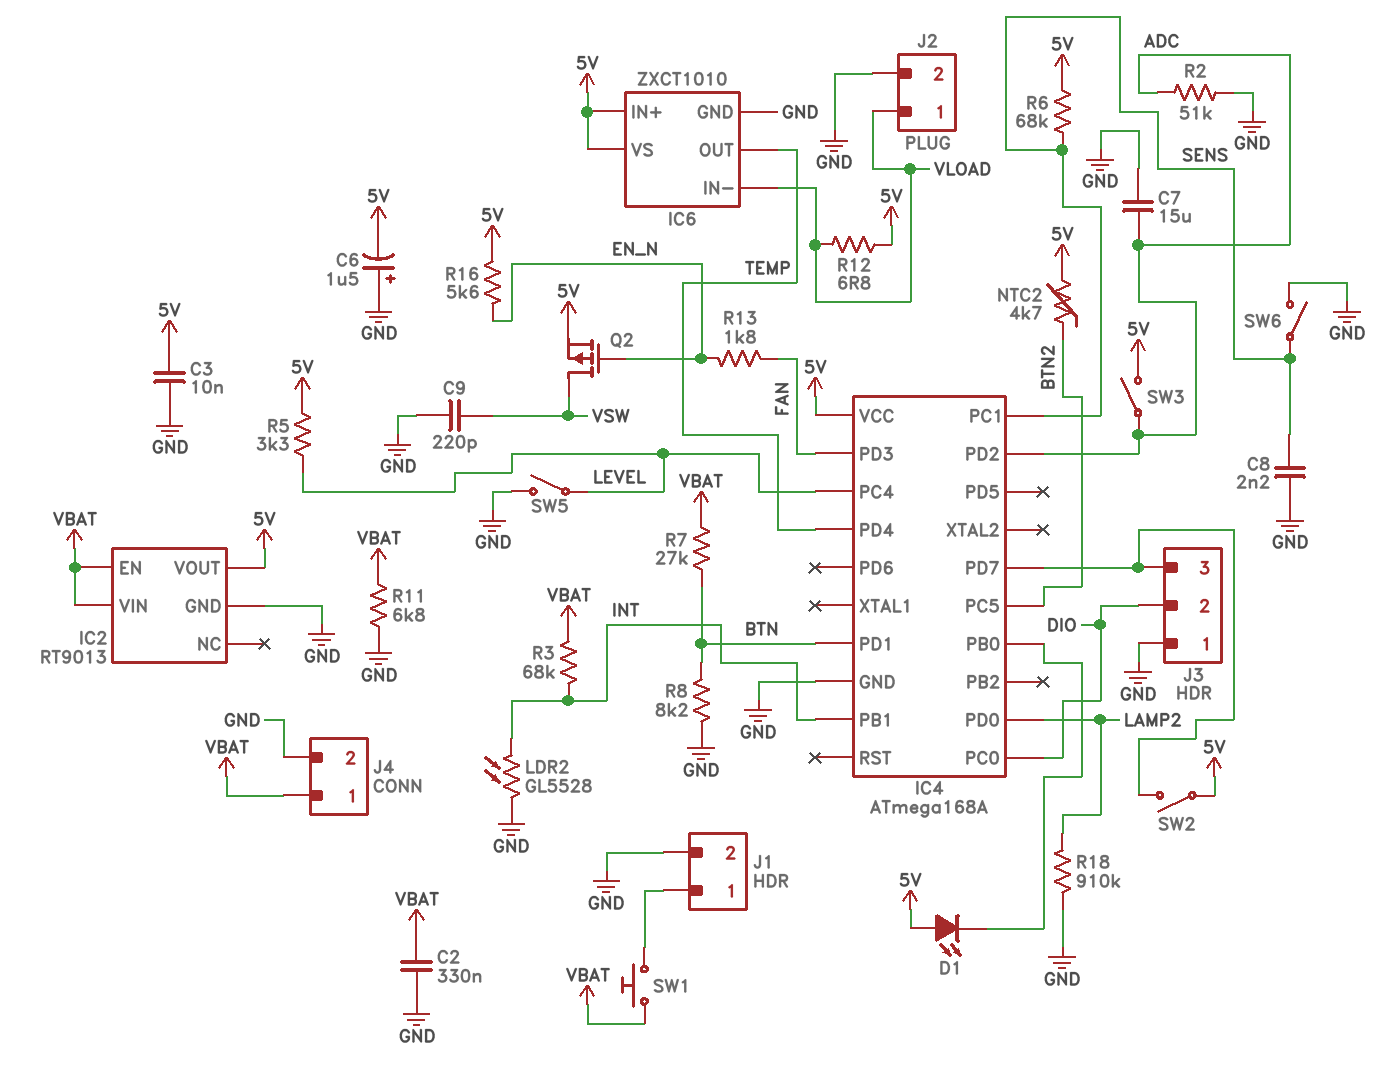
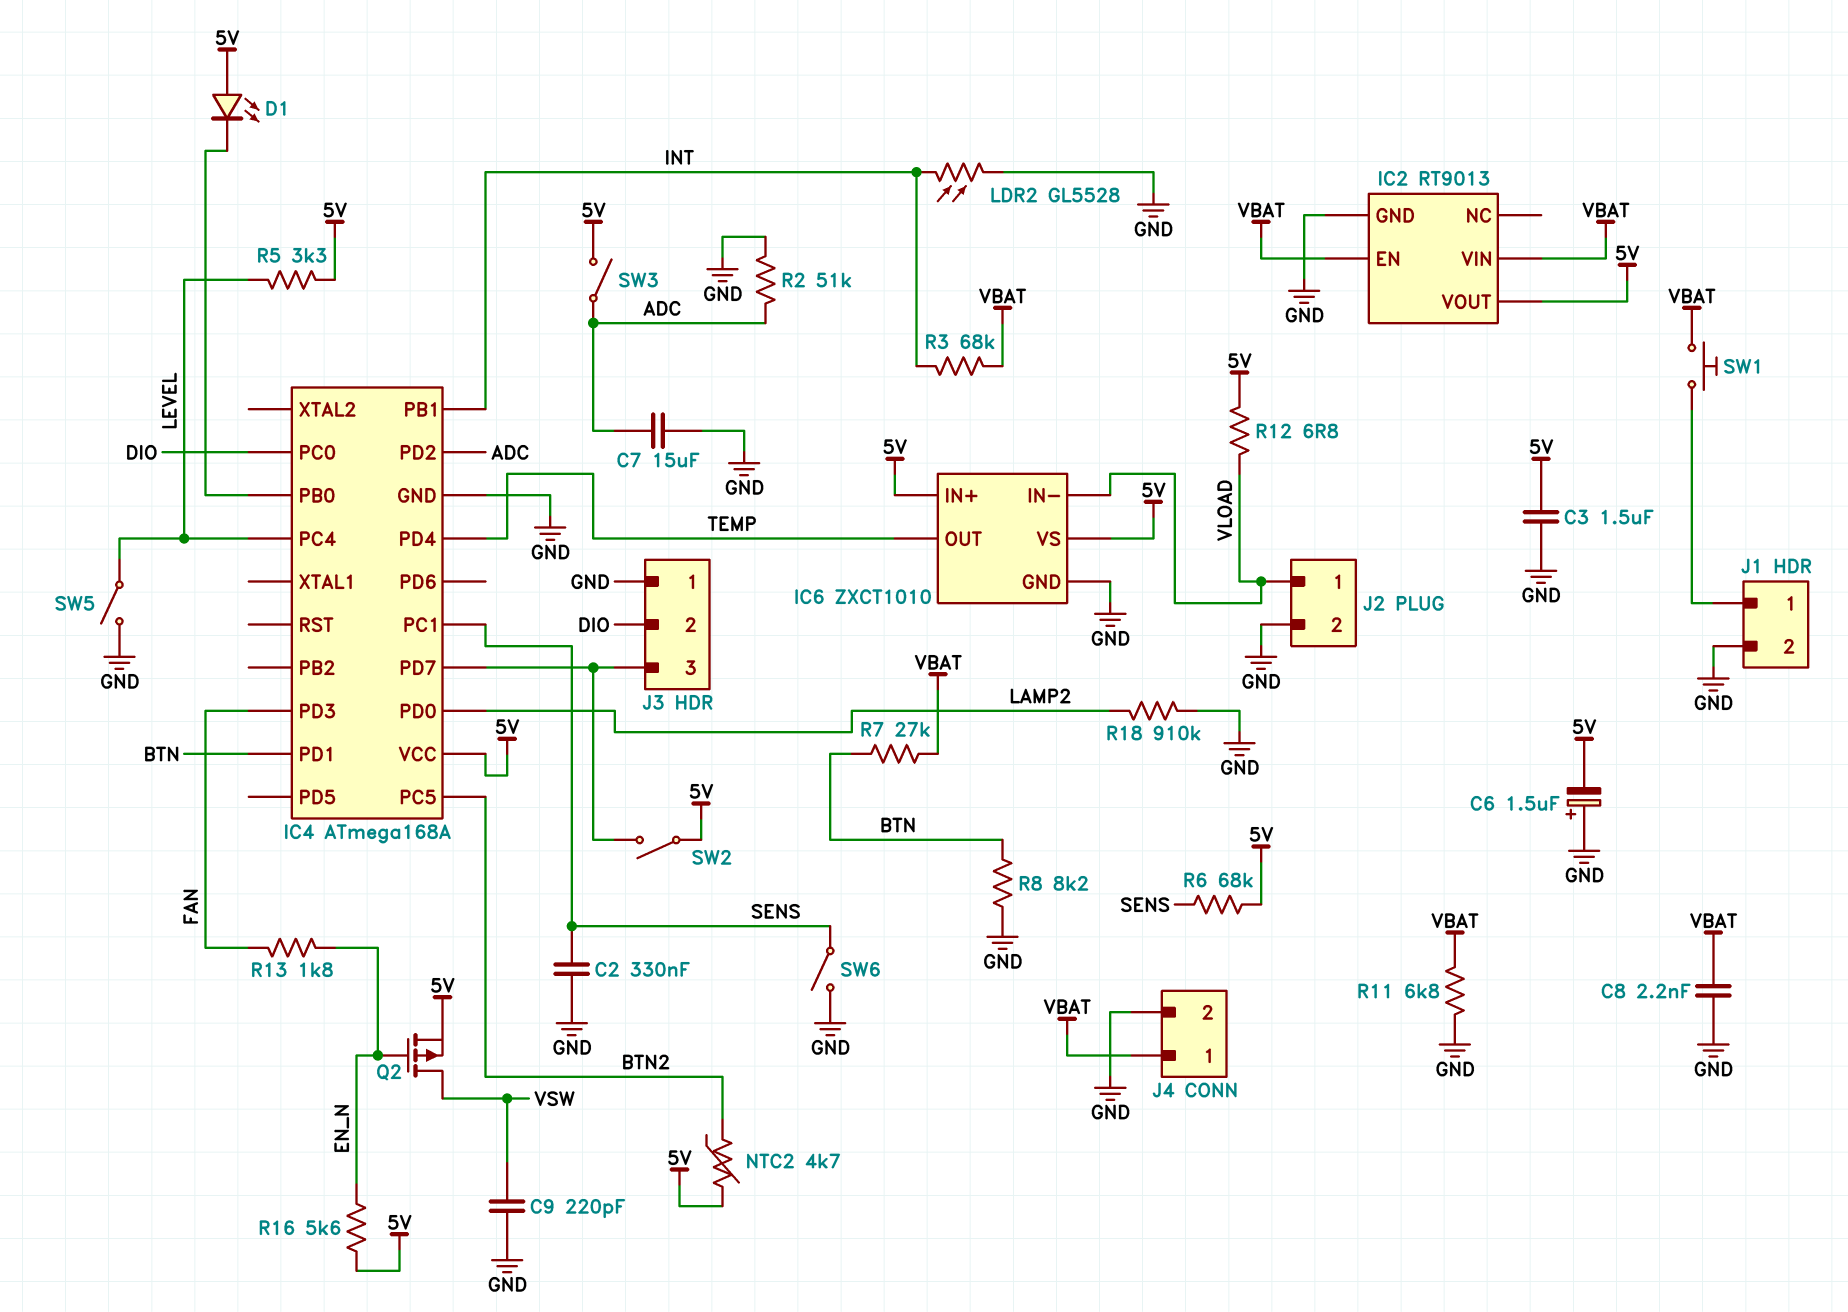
C2: 330nF (GND, VBAT) -> 330nF (GND, SENS)
C3: 10nF (5V, GND) -> 1.5uF (5V, GND)
C8: 2.2nF (GND, SENS) -> 2.2nF (GND, VBAT)

